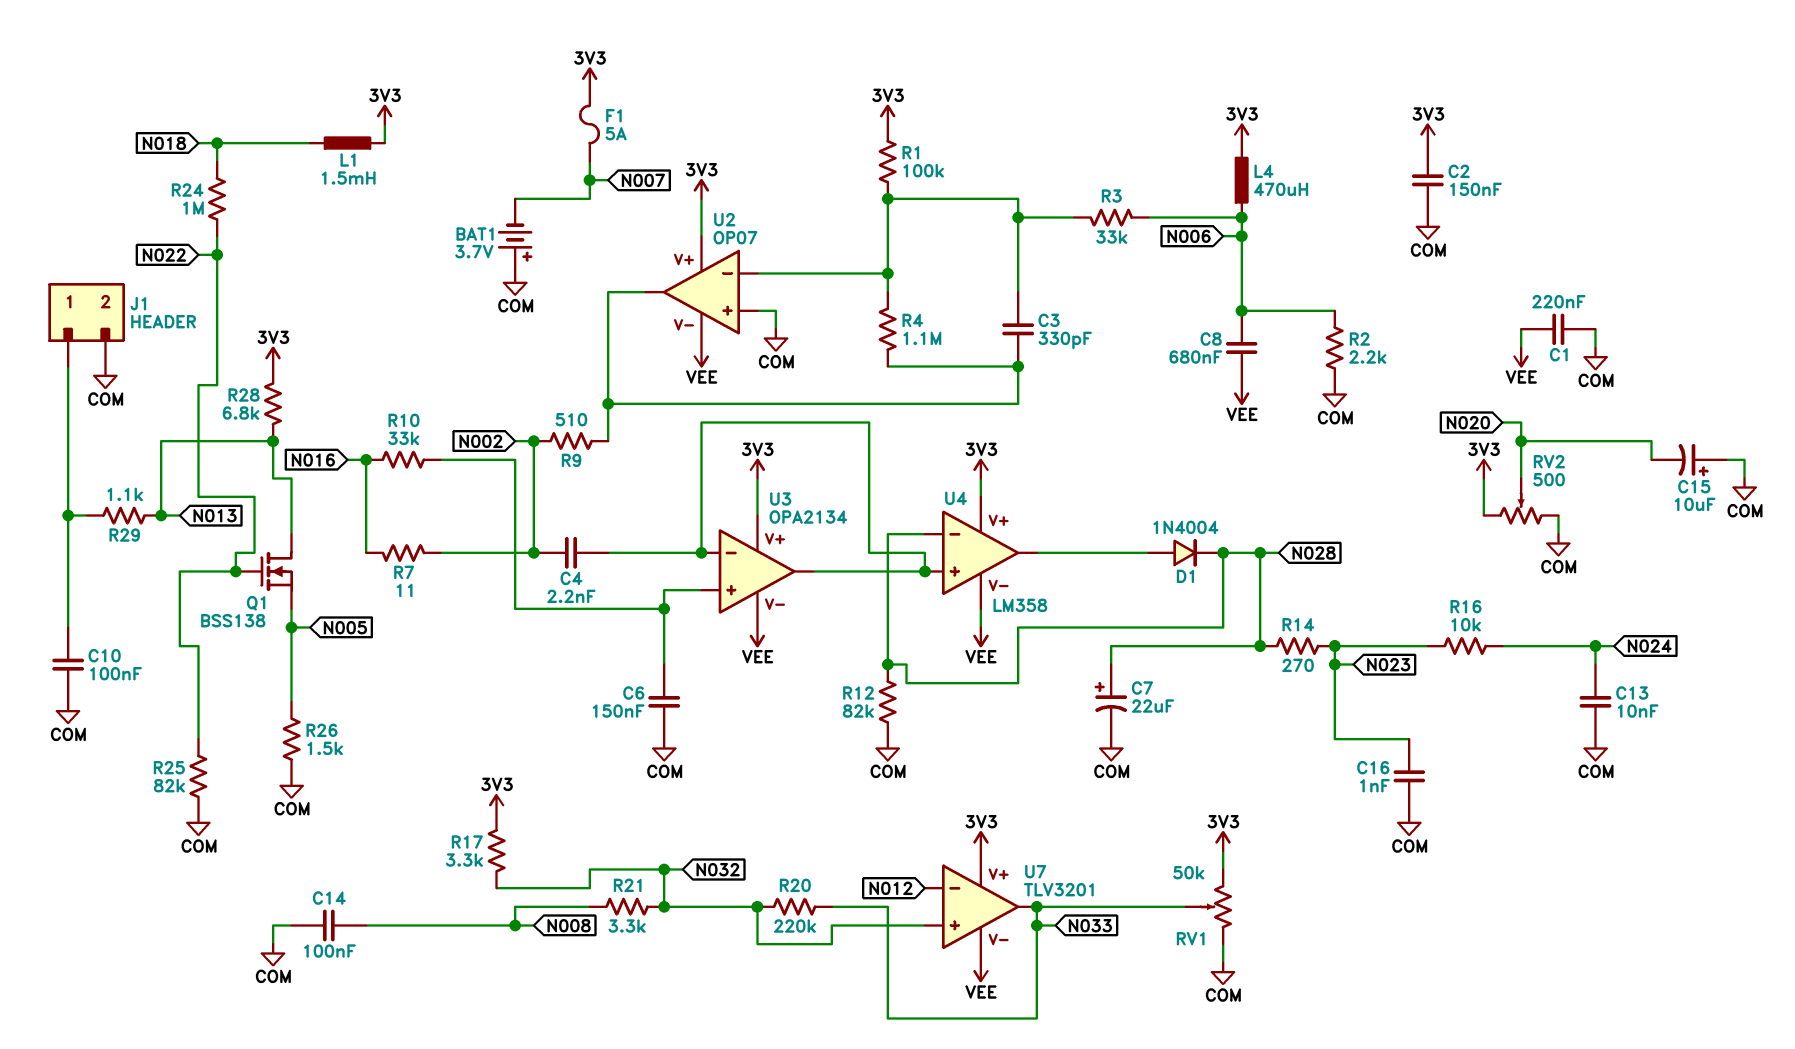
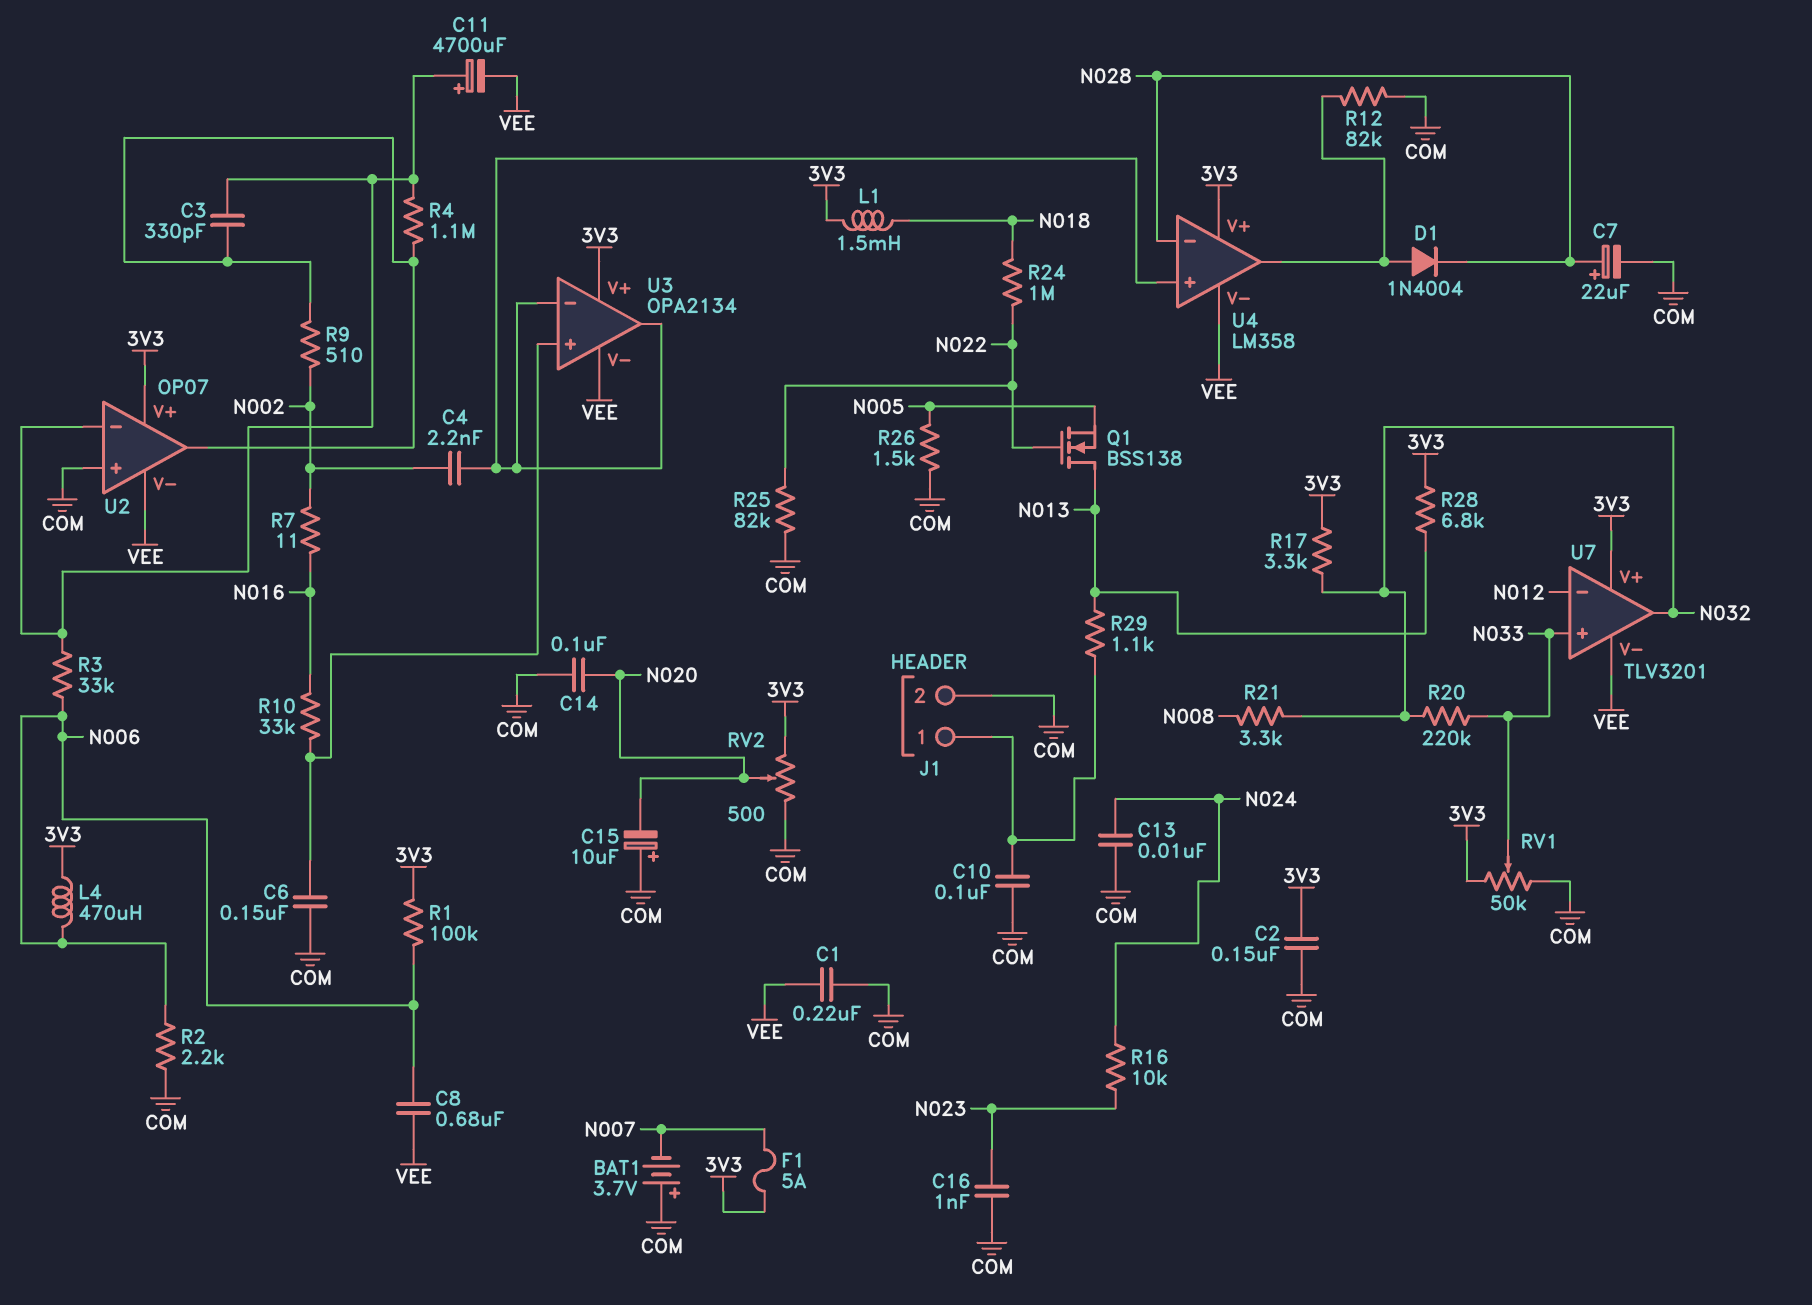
C11: none -> 4700uF (plus U2/in-, minus VEE)
C14: 100nF (COM, N008) -> 100nF (COM, N020)
R1: 100k (3V3, U2/in-) -> 100k (3V3, N006)
R12: 82k (COM, N028) -> 82k (COM, U4/out)
R14: 270 (N023, N028) -> none
U7 pin in+: N032 -> N033
U7 pin out: N033 -> N032

